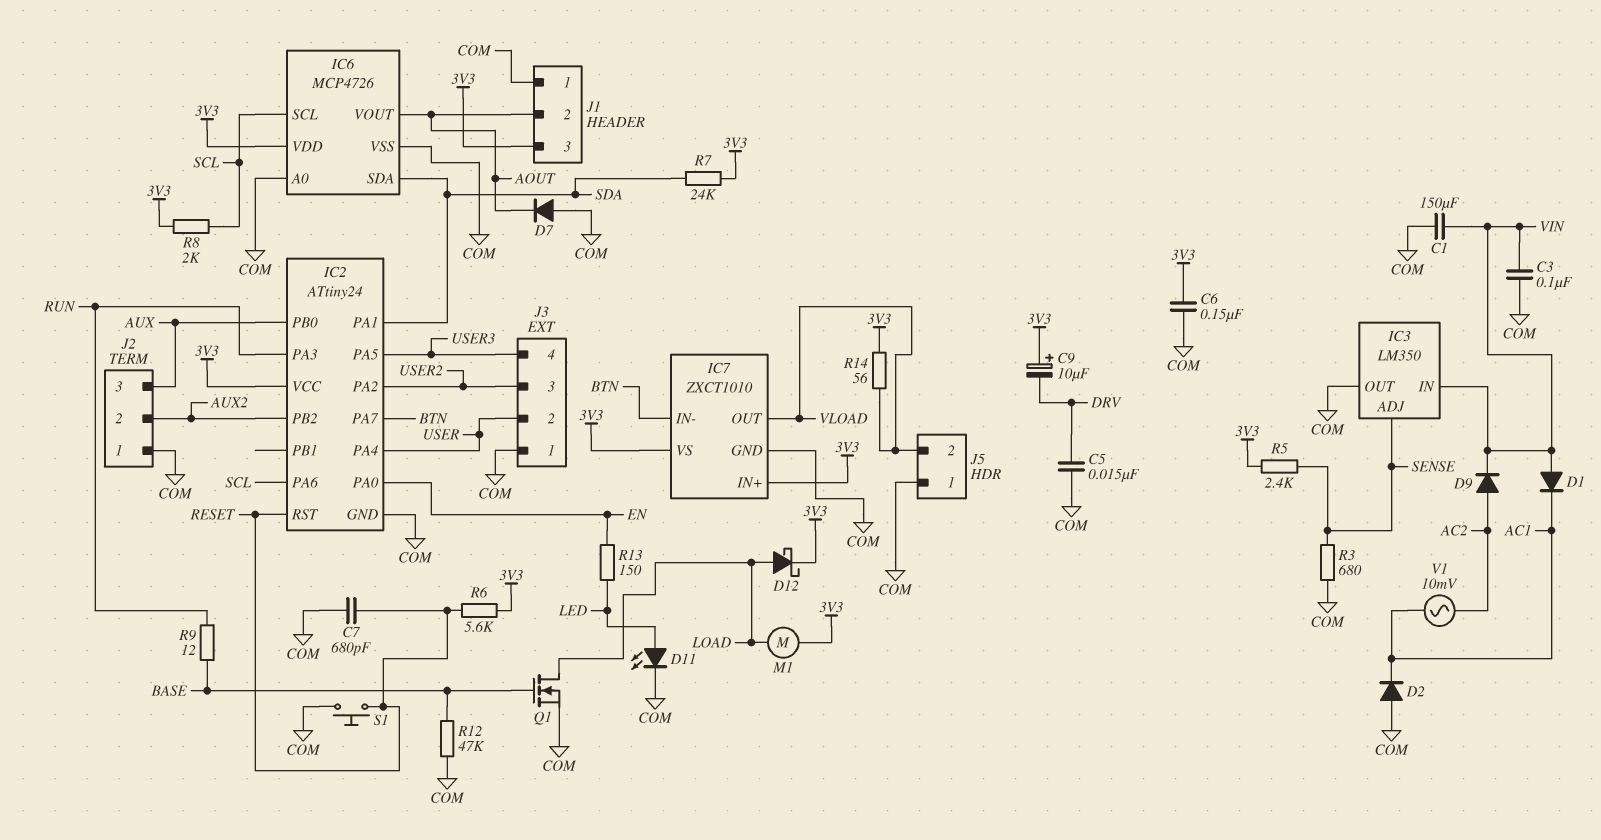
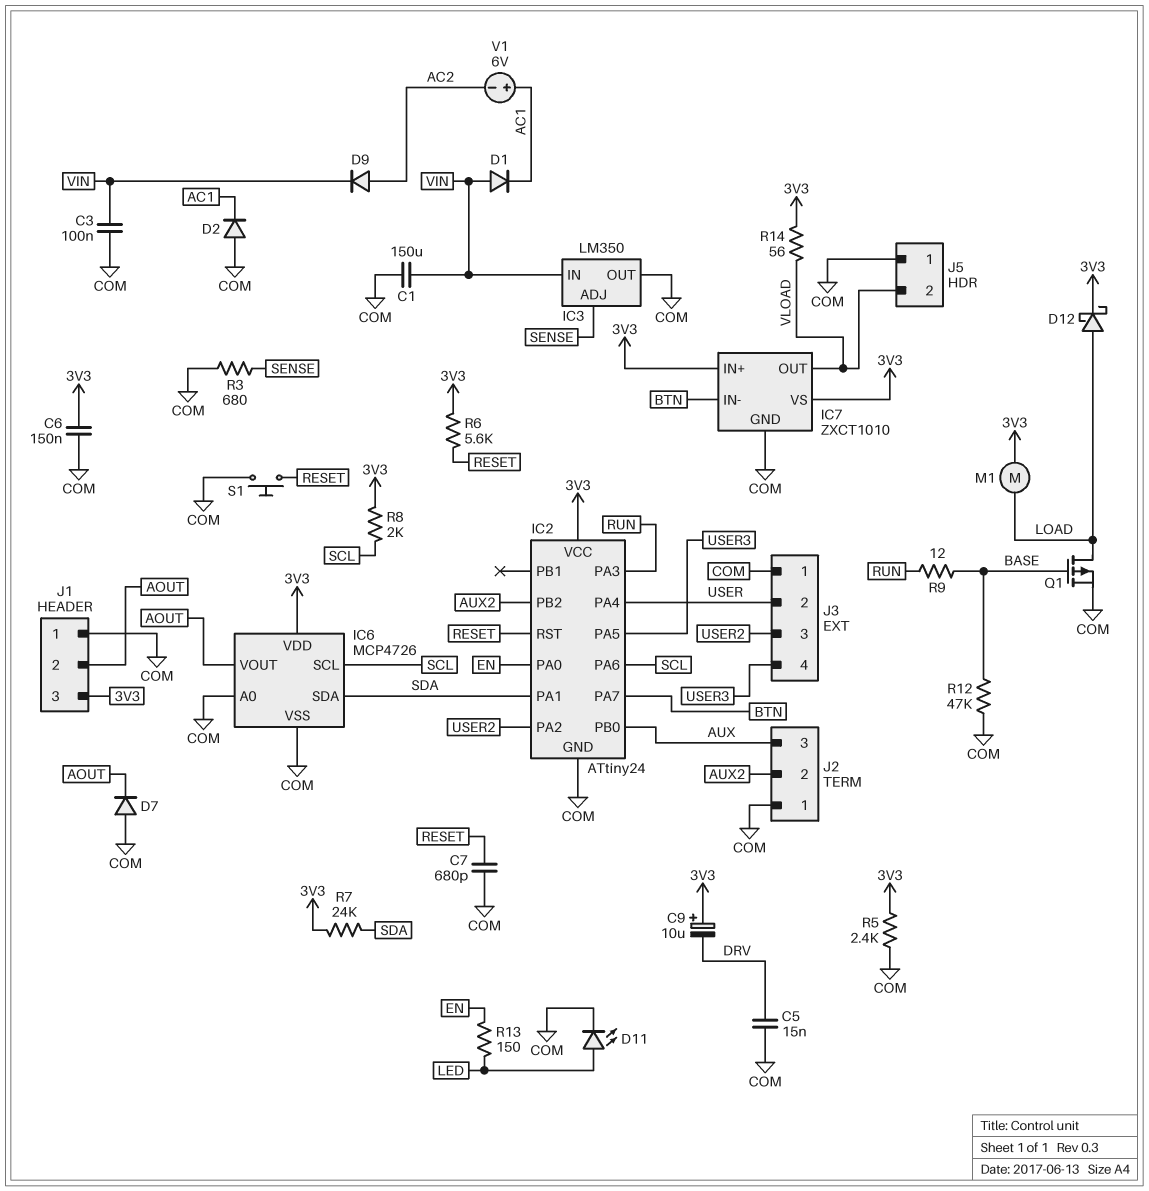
Q1: NMOS (G BASE, D LOAD, S COM) -> PMOS (G BASE, D LOAD, S COM)
R5: 2.4k (3V3, SENSE) -> 2.4k (3V3, COM)
V1: AC 10mV (AC1, AC2) -> 6V (plus AC1, minus AC2)

